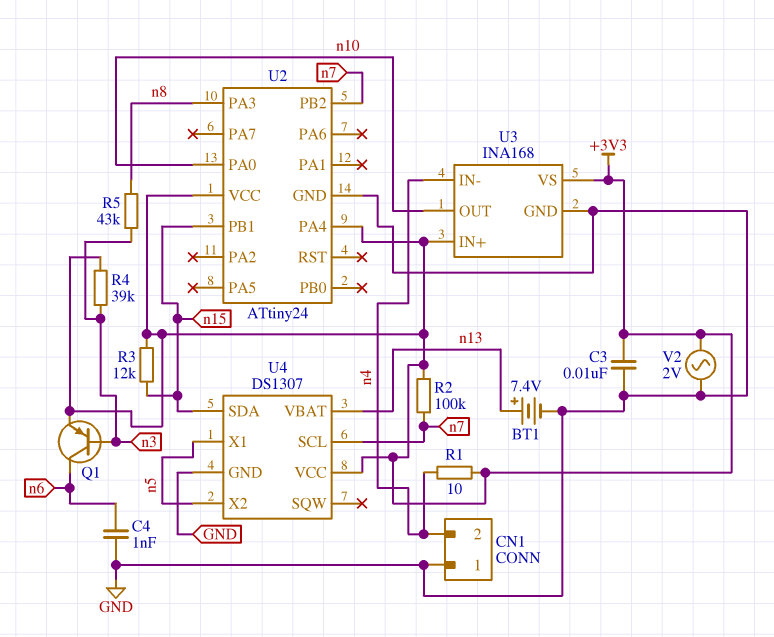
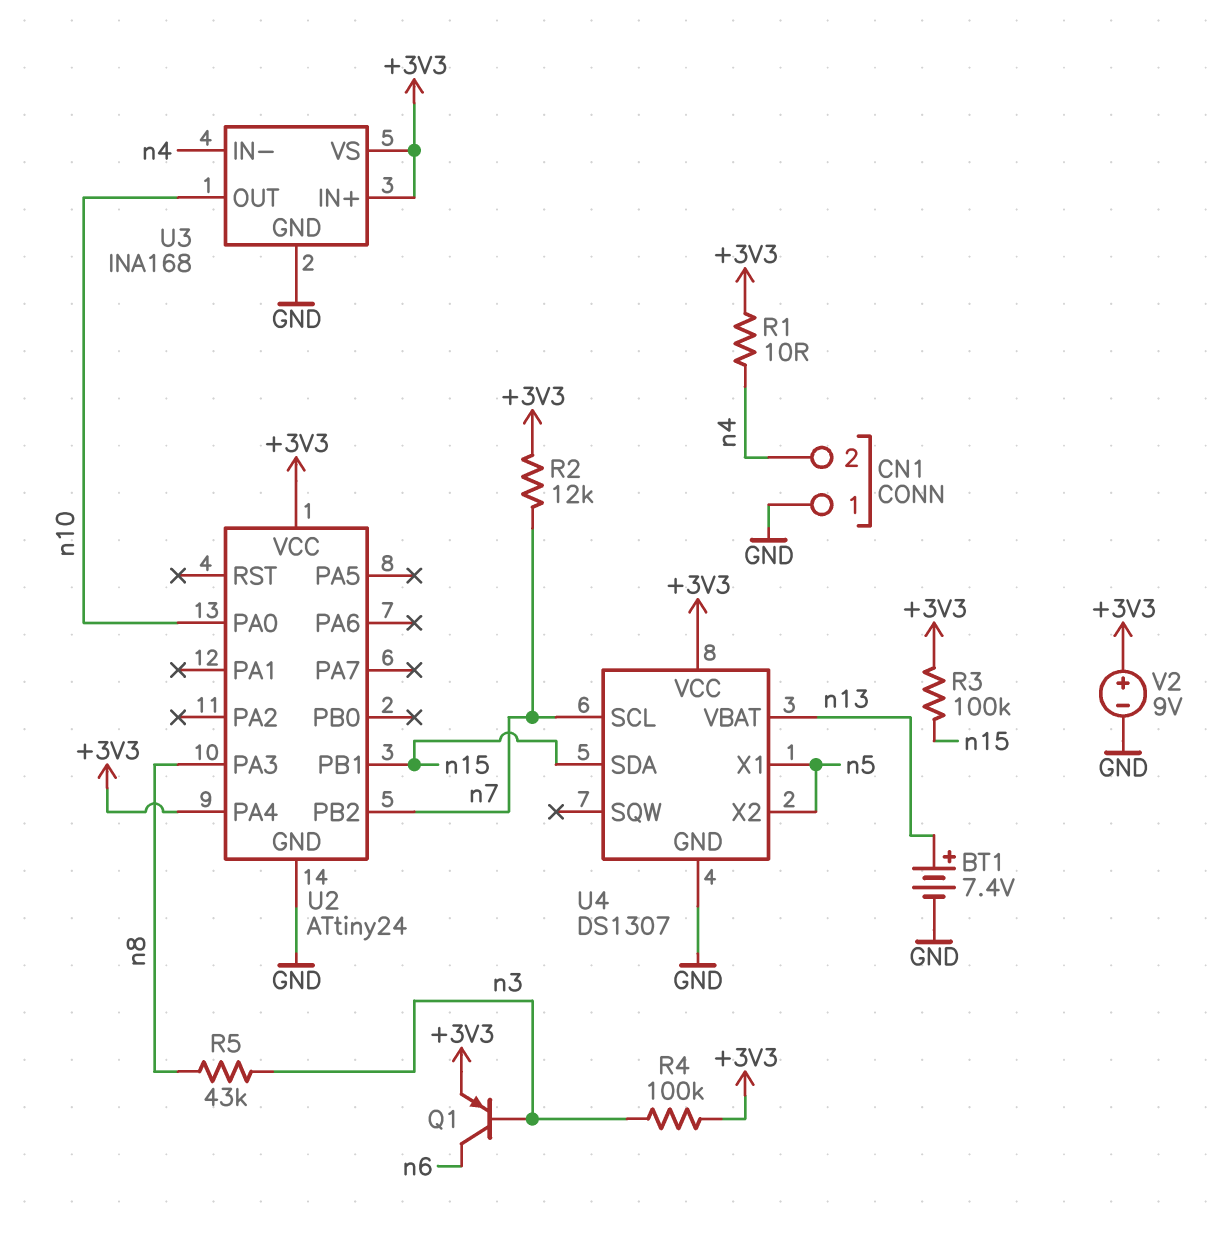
C3: 10nF (+3V3, GND) -> none
C4: 1nF (GND, n6) -> none
R2: 100k (+3V3, n7) -> 12k (+3V3, n7)
R3: 12k (+3V3, n15) -> 100k (+3V3, n15)
R4: 39k (+3V3, n3) -> 100k (+3V3, n3)
V2: AC 2V (+3V3, GND) -> 9V (plus +3V3, minus GND)

